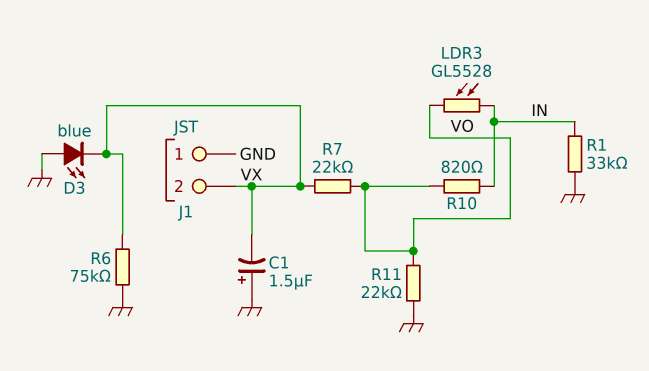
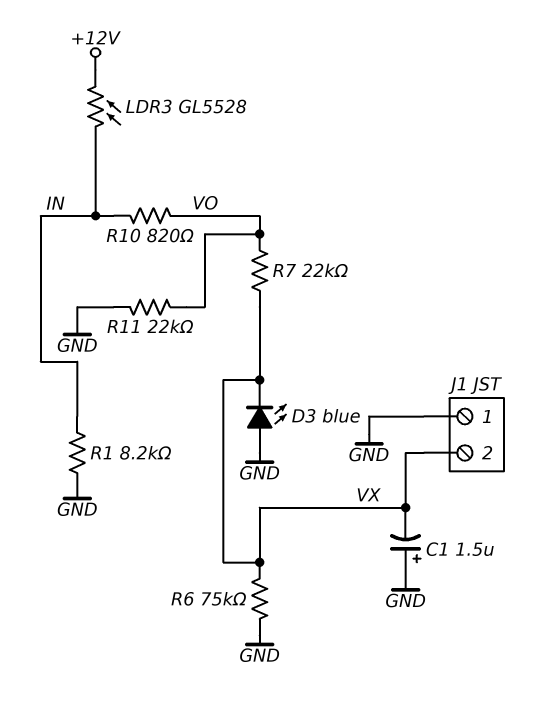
LDR3: GL5528 (IN, VO) -> GL5528 (+12V, IN)
R1: 33k (GND, IN) -> 8.2k (GND, IN)

